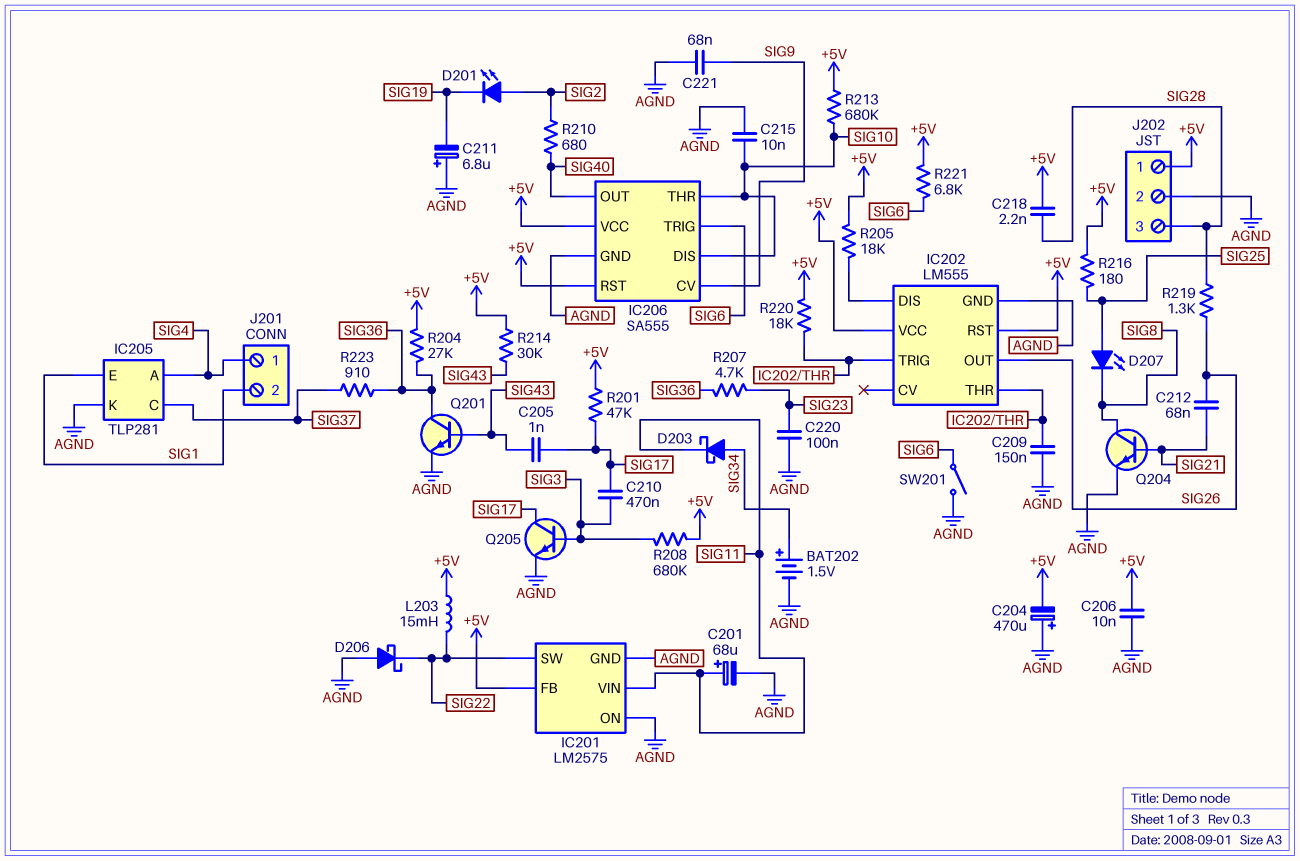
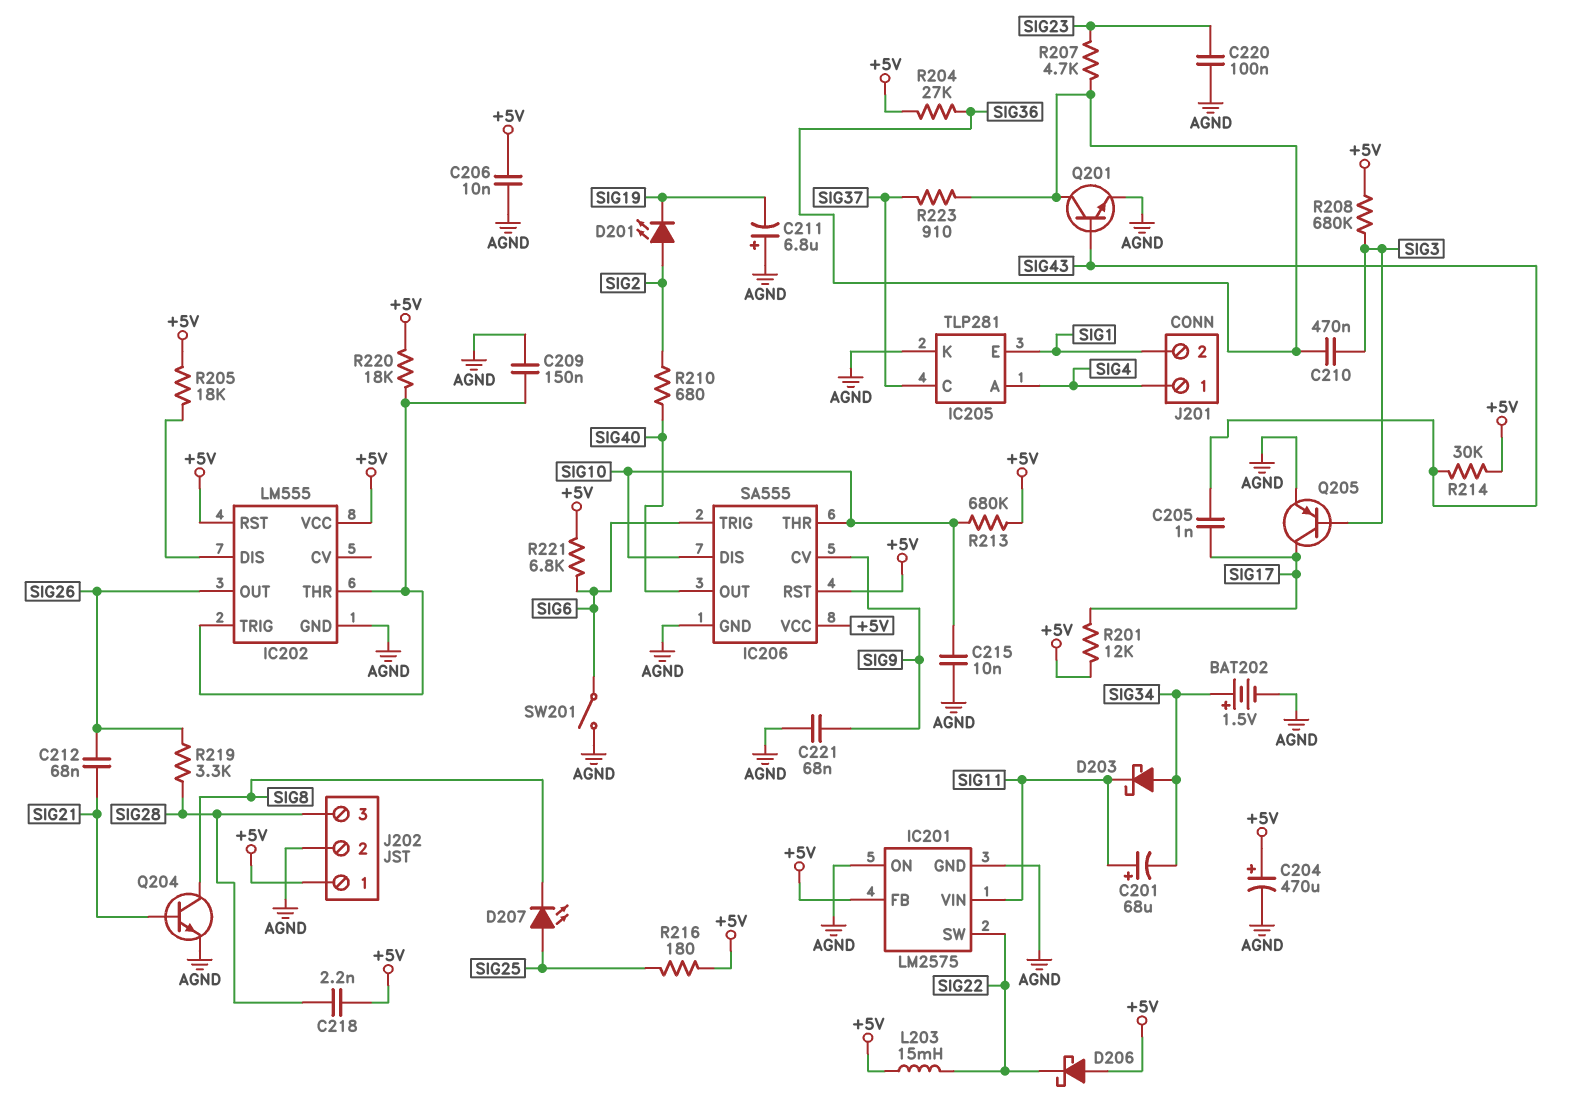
C201: 68uF (plus SIG11, minus AGND) -> 68uF (plus SIG11, minus SIG34)
C204: 470uF (plus AGND, minus +5V) -> 470uF (plus +5V, minus AGND)
C210: 470nF (SIG3, SIG17) -> 470nF (SIG3, SIG36)
D206: schottky (A AGND, K SIG22) -> schottky (A +5V, K SIG22)
Q205: NPN (B SIG3, C SIG17, E AGND) -> PNP (B SIG3, C SIG17, E AGND)
R201: 47k (+5V, SIG17) -> 12k (+5V, SIG17)
R219: 1.3k (SIG26, SIG28) -> 3.3k (SIG26, SIG28)

